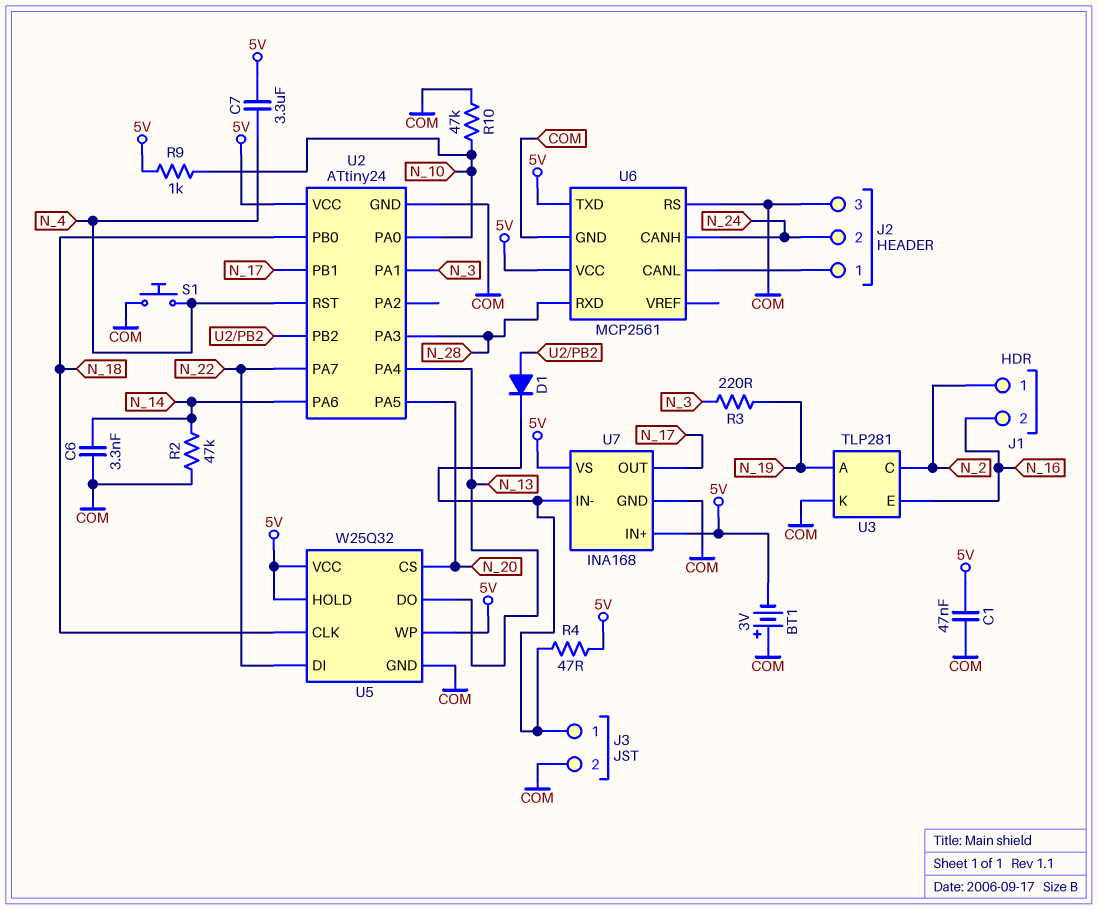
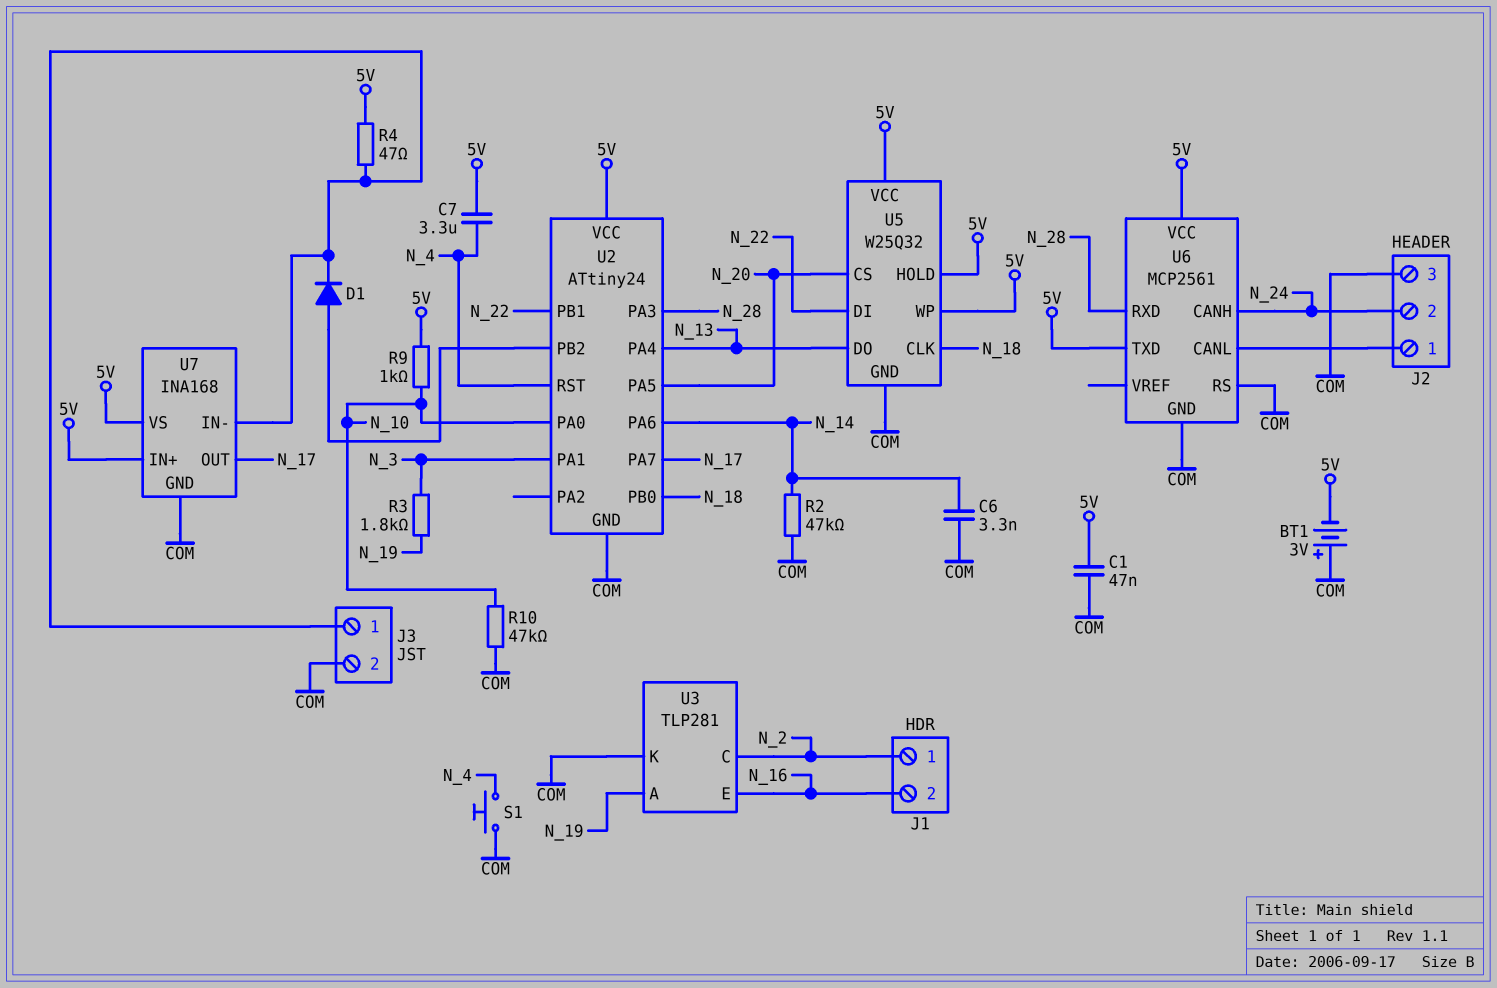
R3: 220 (N_3, N_19) -> 1.8k (N_3, N_19)
U2 pin PA7: N_22 -> N_17
U2 pin PB1: N_17 -> N_22

